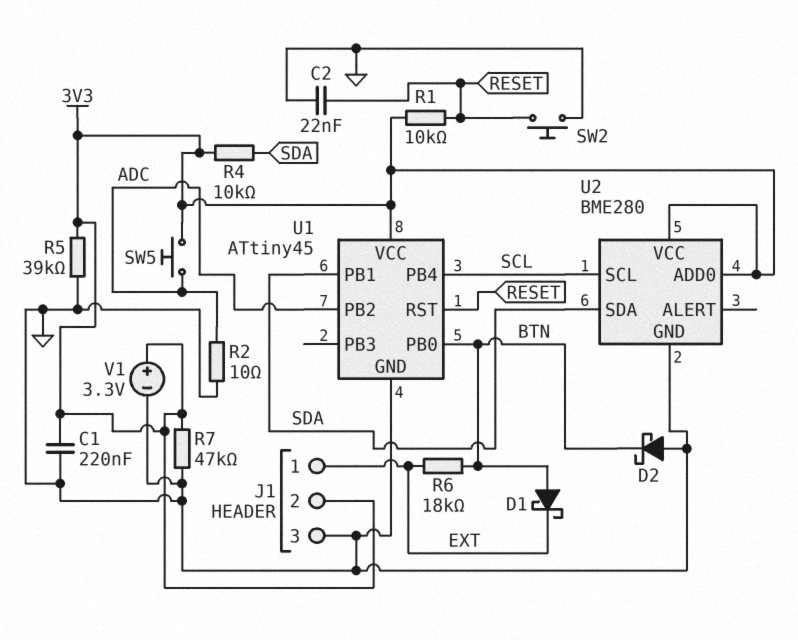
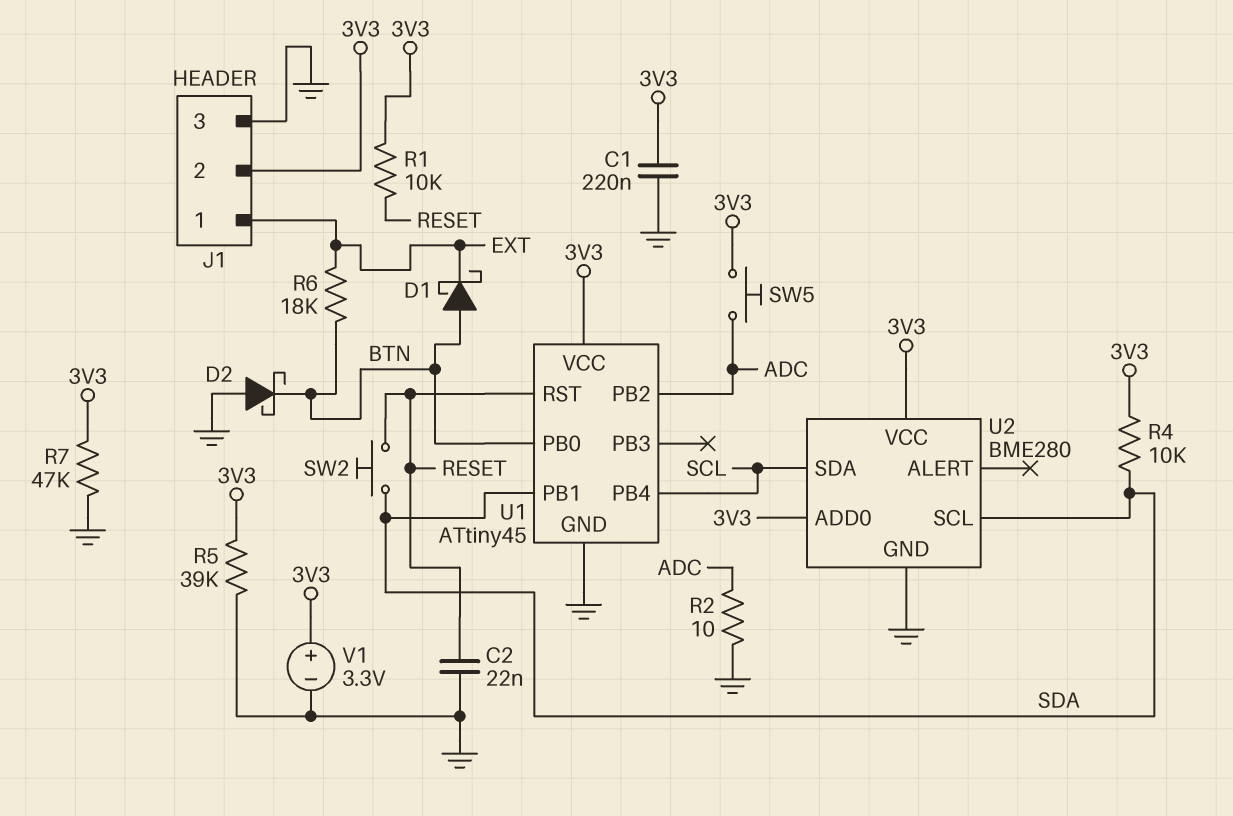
SW2: button (GND, RESET) -> button (RESET, SDA)
U2 pin SCL: SCL -> SDA
U2 pin SDA: SDA -> SCL

